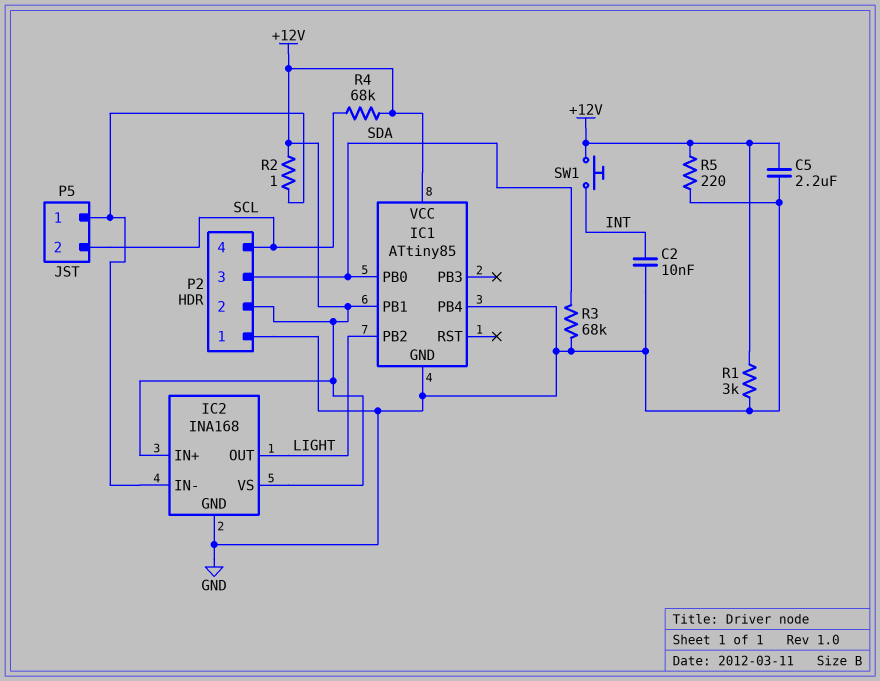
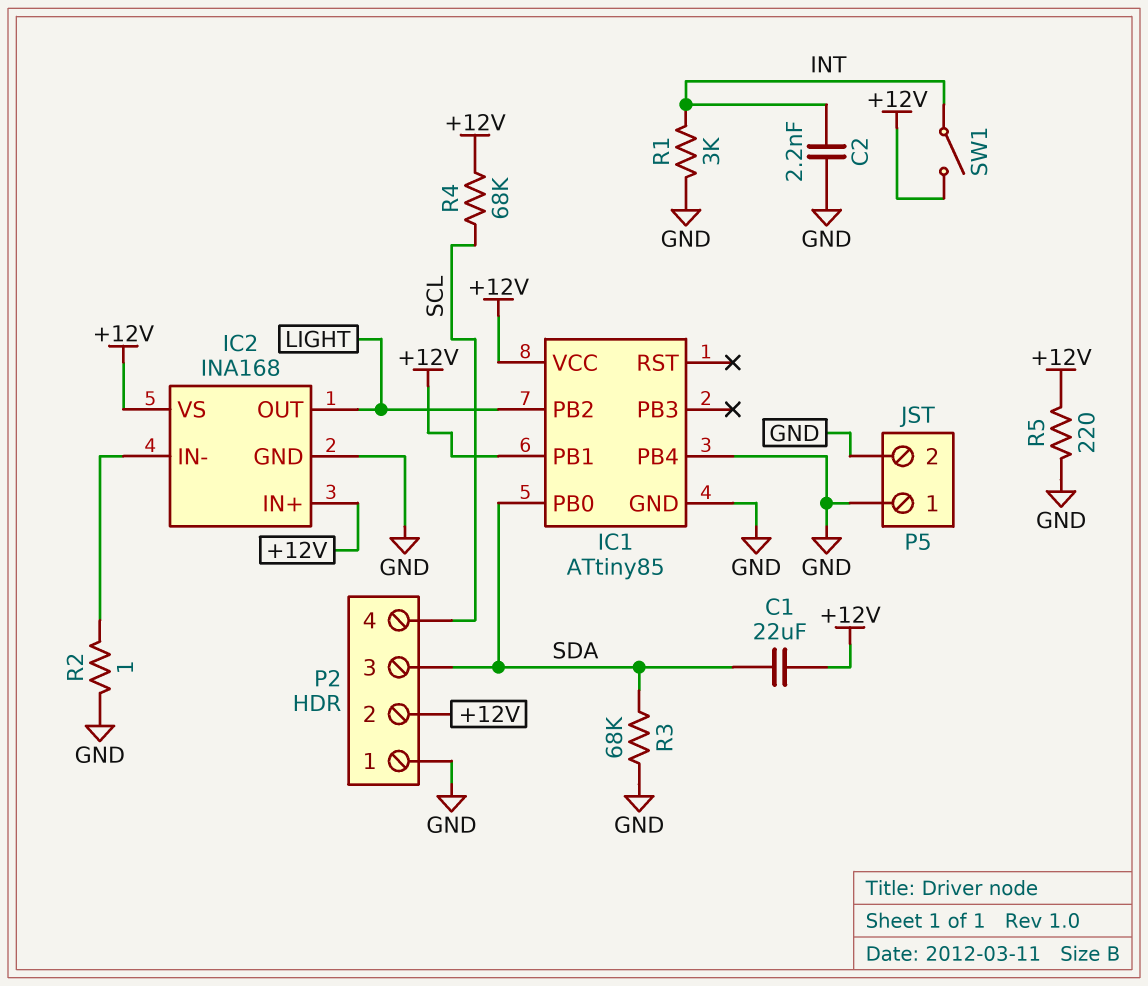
C1: none -> 22uF (+12V, SDA)
C2: 10nF (GND, INT) -> 2.2nF (GND, INT)
C5: 2.2uF (+12V, GND) -> none
P5 pin 1: IC2/IN- -> GND
P5 pin 2: SCL -> GND
R1: 3k (+12V, GND) -> 3k (GND, INT)
R2: 1 (+12V, IC2/IN-) -> 1 (GND, IC2/IN-)
SW1: button (+12V, INT) -> switch (+12V, INT)

